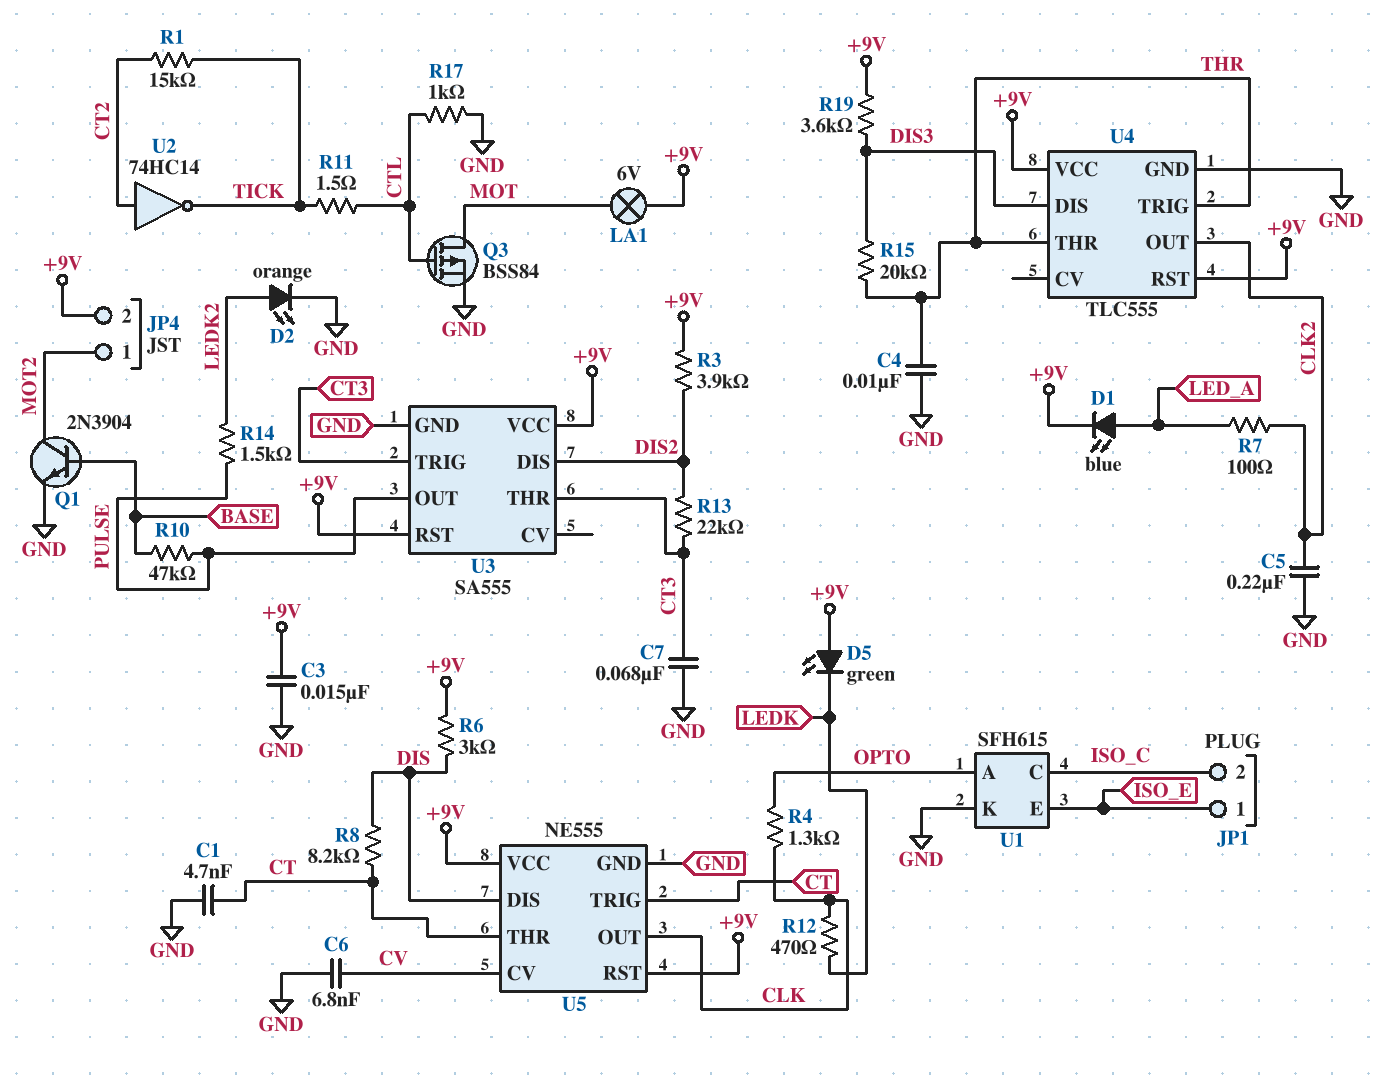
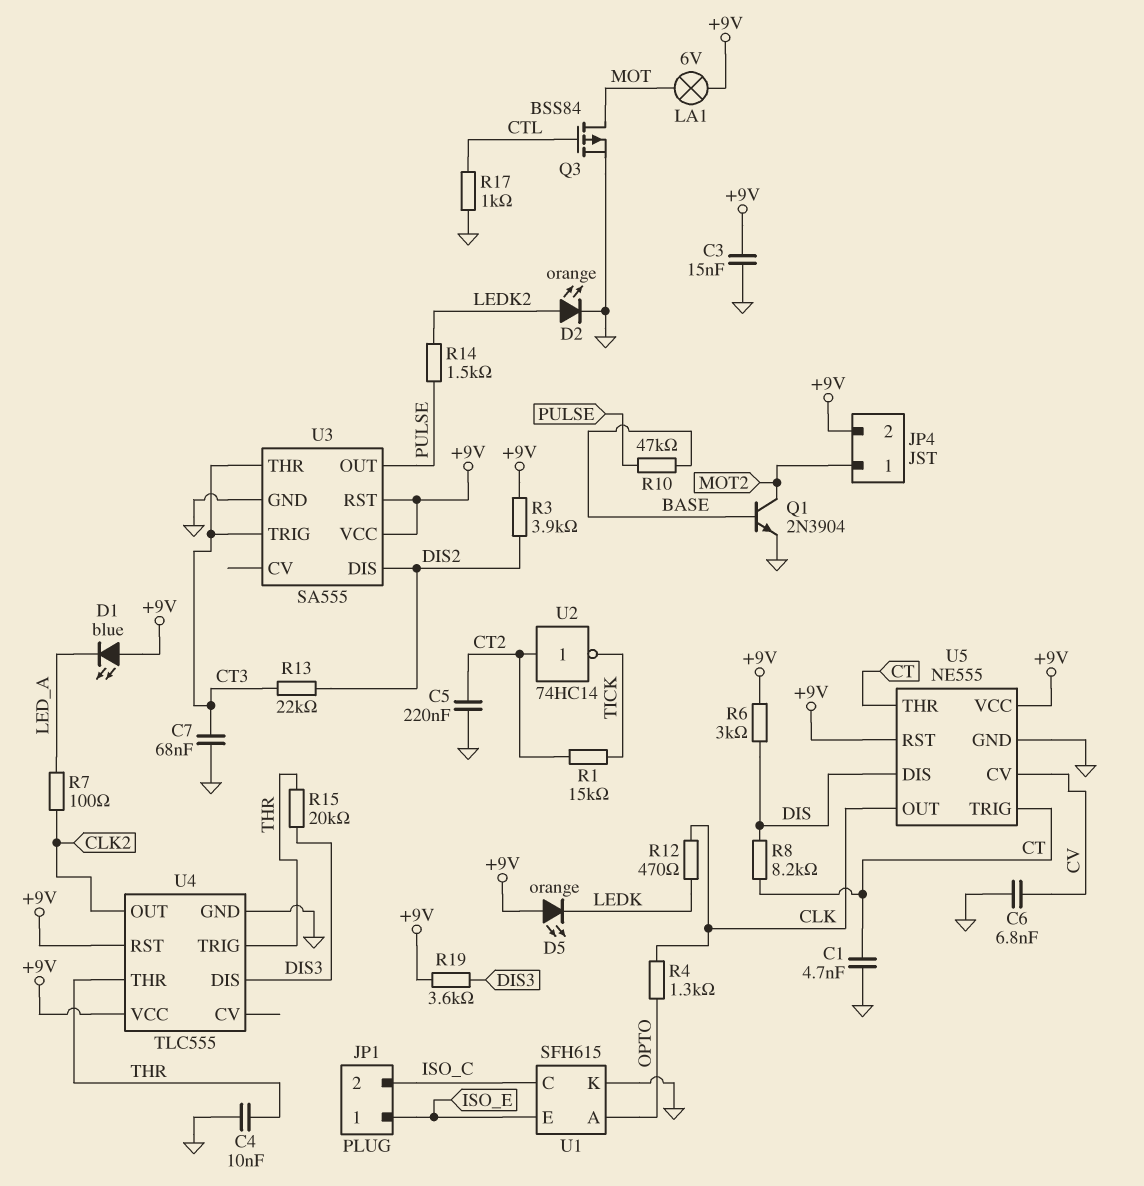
C5: 220nF (CLK2, GND) -> 220nF (CT2, GND)
D1: LED blue (A LED_A, K +9V) -> LED blue (A +9V, K LED_A)
D5: LED green (A +9V, K LEDK) -> LED orange (A +9V, K LEDK)
R11: 1.5 (CTL, TICK) -> none

